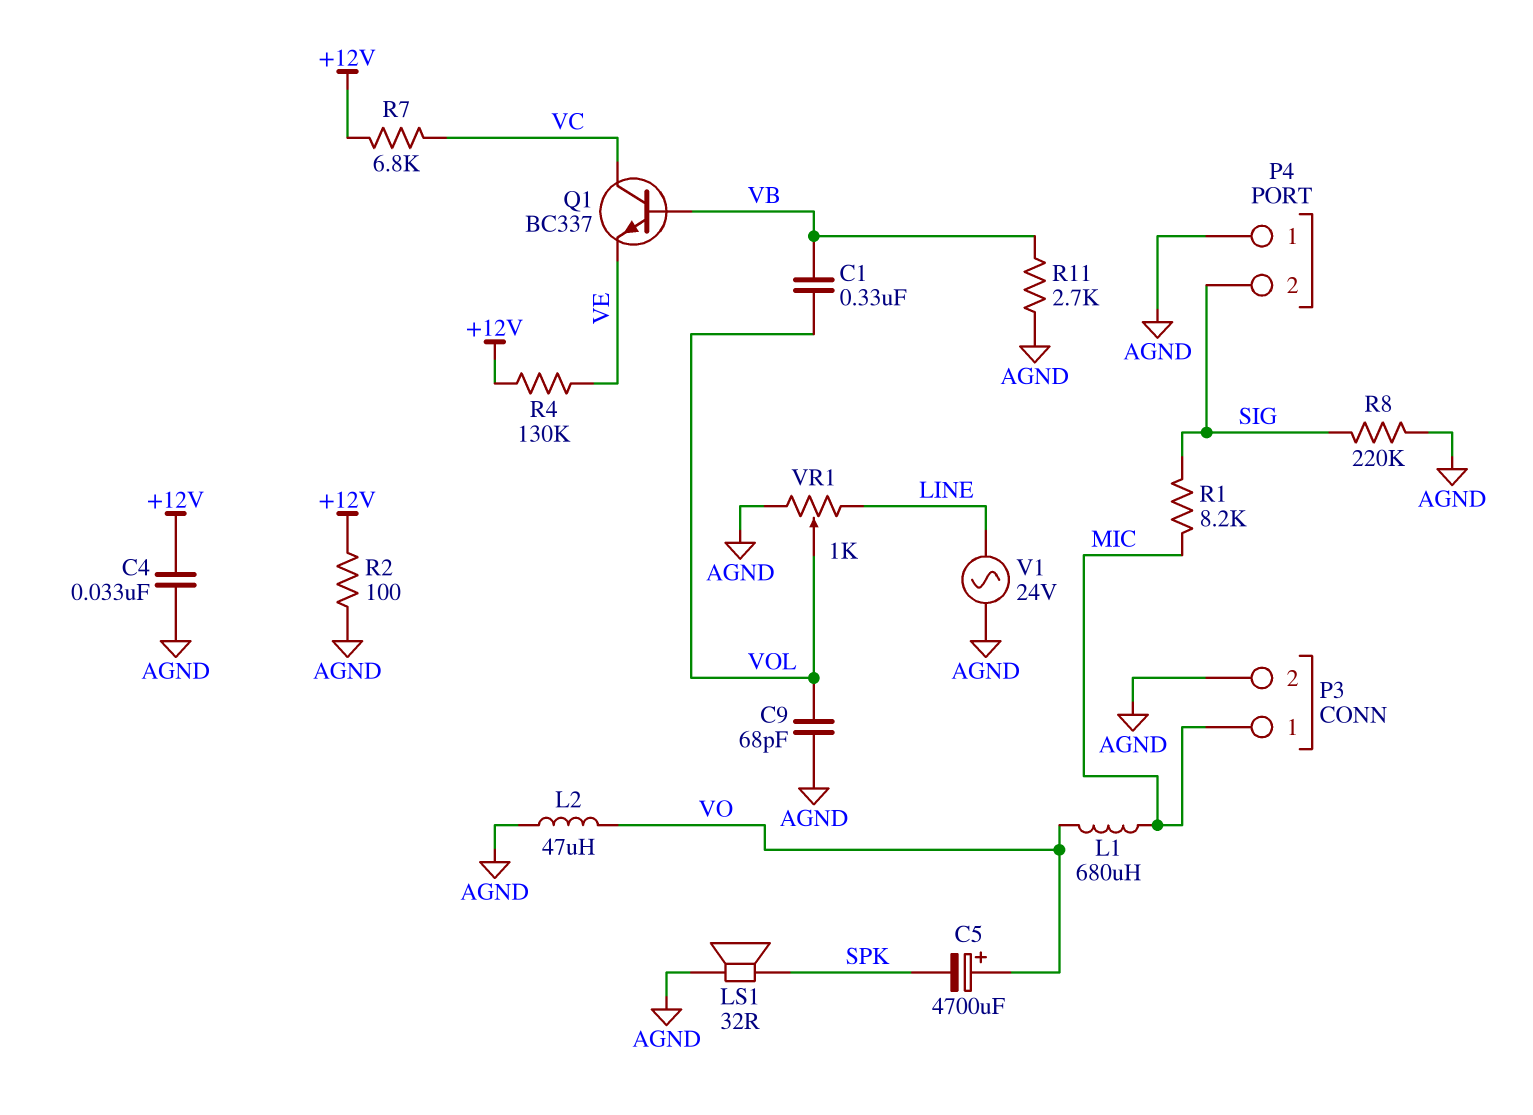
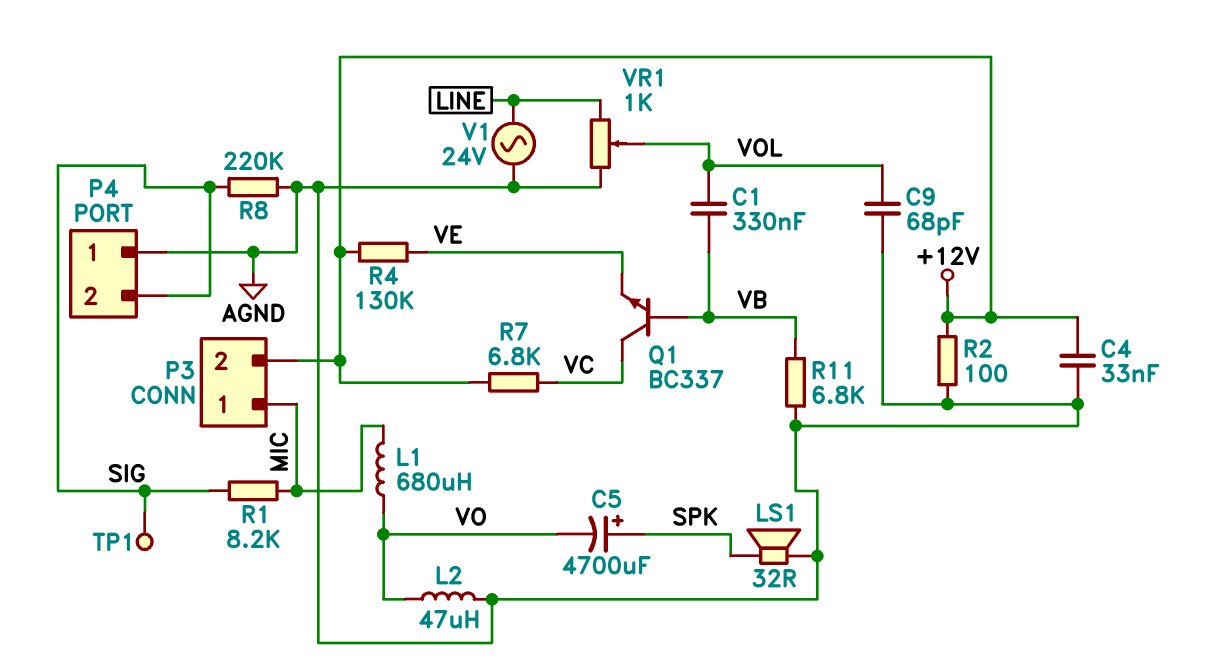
C5: 4700uF (plus VO, minus SPK) -> 4700uF (plus SPK, minus VO)
P3 pin 2: AGND -> +12V
R11: 2.7k (AGND, VB) -> 6.8k (AGND, VB)
TP1: none -> test point (SIG)

